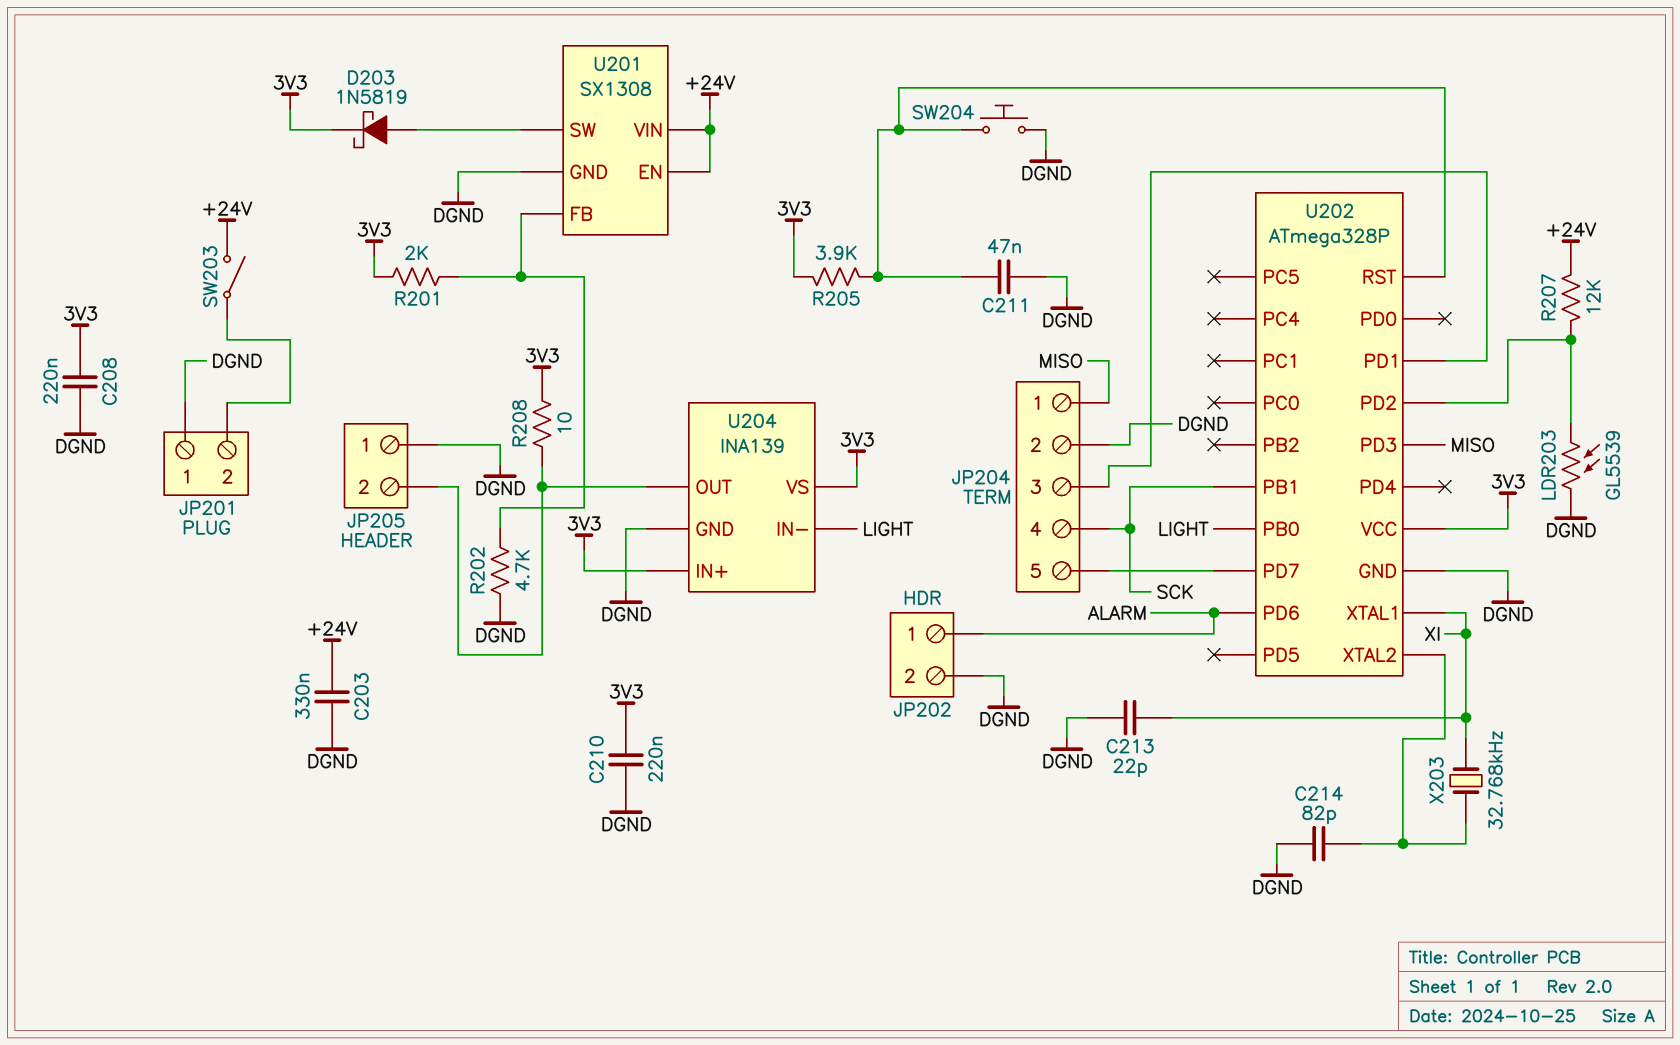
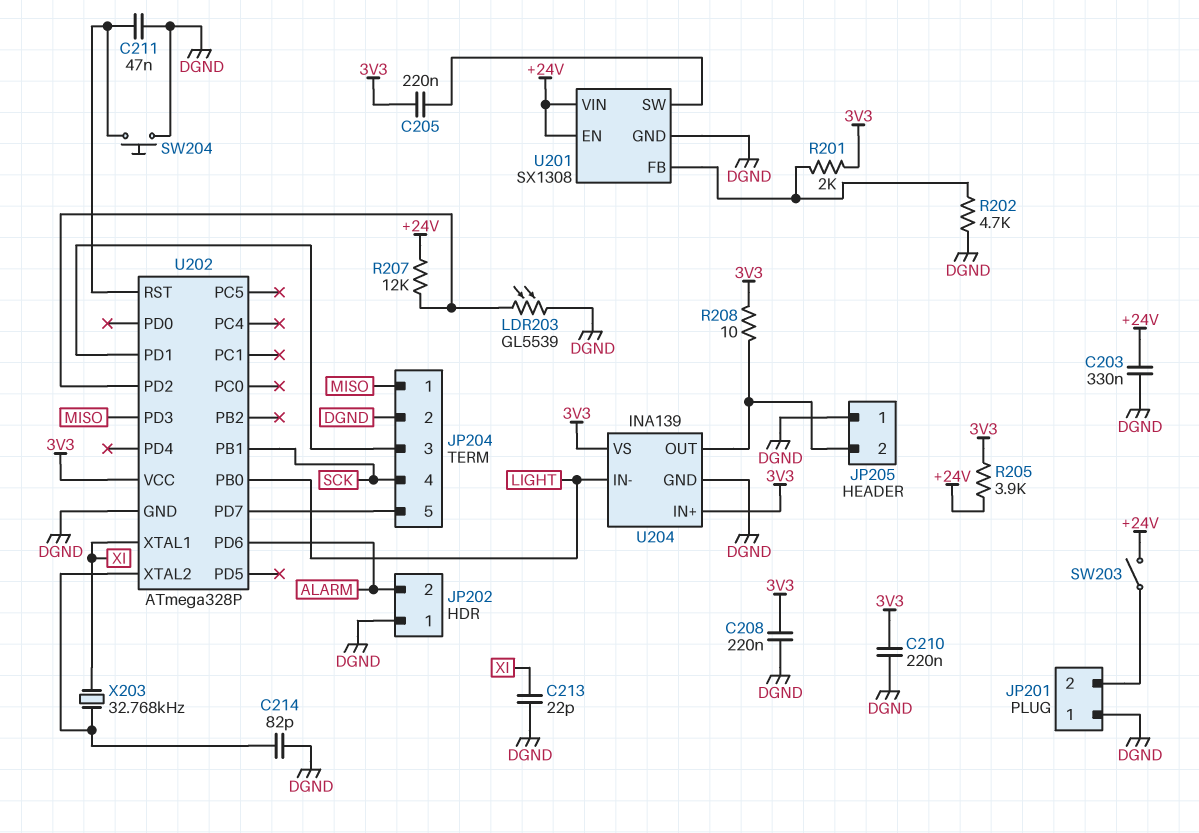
C205: none -> 220nF (3V3, U201/SW)
D203: schottky 1N5819 (A U201/SW, K 3V3) -> none
JP202 pin 1: ALARM -> DGND
JP202 pin 2: DGND -> ALARM
R205: 3.9k (3V3, U202/RST) -> 3.9k (+24V, 3V3)

